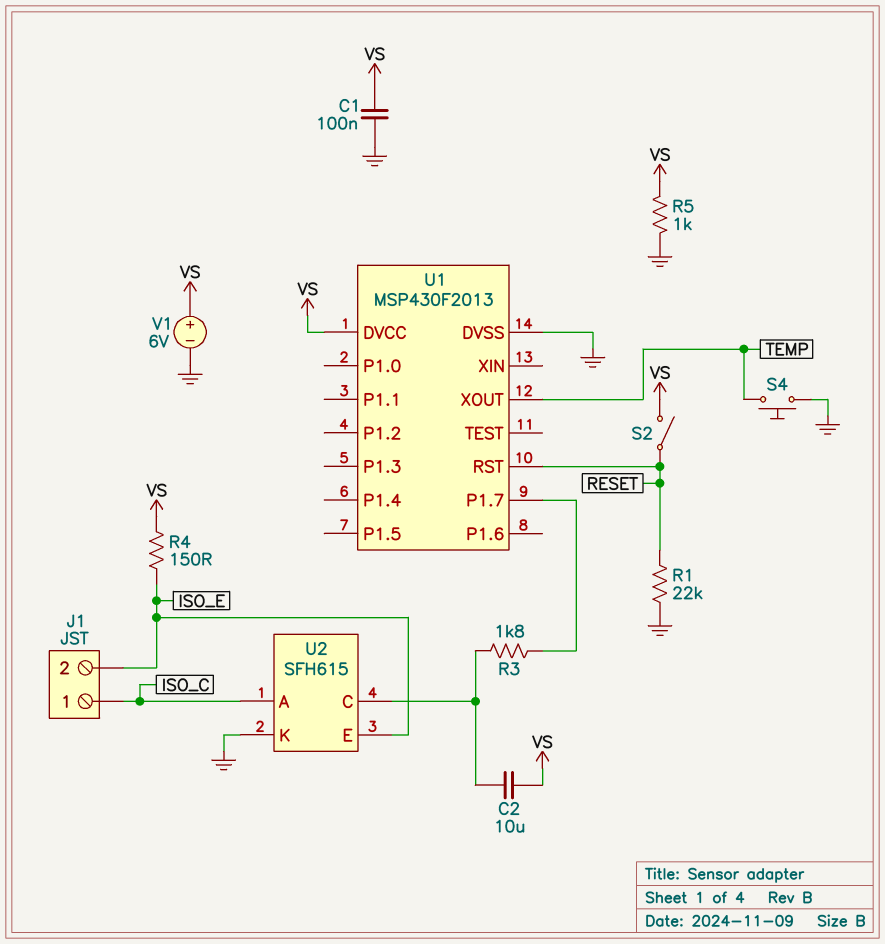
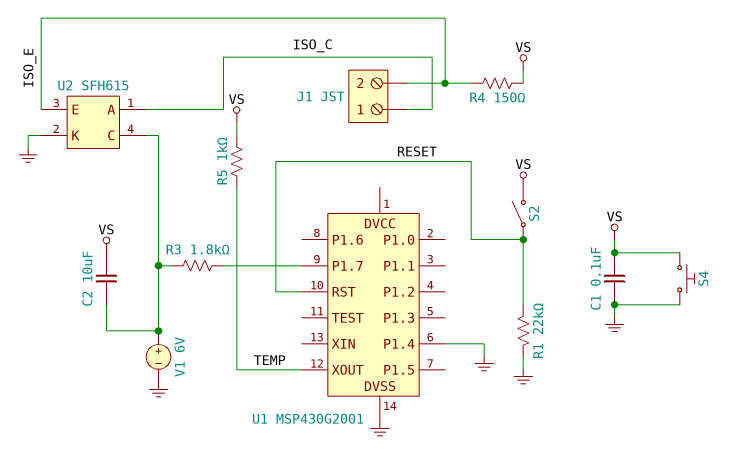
R5: 1k (GND, VS) -> 1k (TEMP, VS)
S4: button (GND, TEMP) -> button (GND, VS)
U1: MSP430F2013 -> MSP430G2001
U1 pin DVCC: VS -> none
U1 pin P1.4: none -> GND
V1: 6V (plus VS, minus GND) -> 6V (plus U2/C, minus GND)

